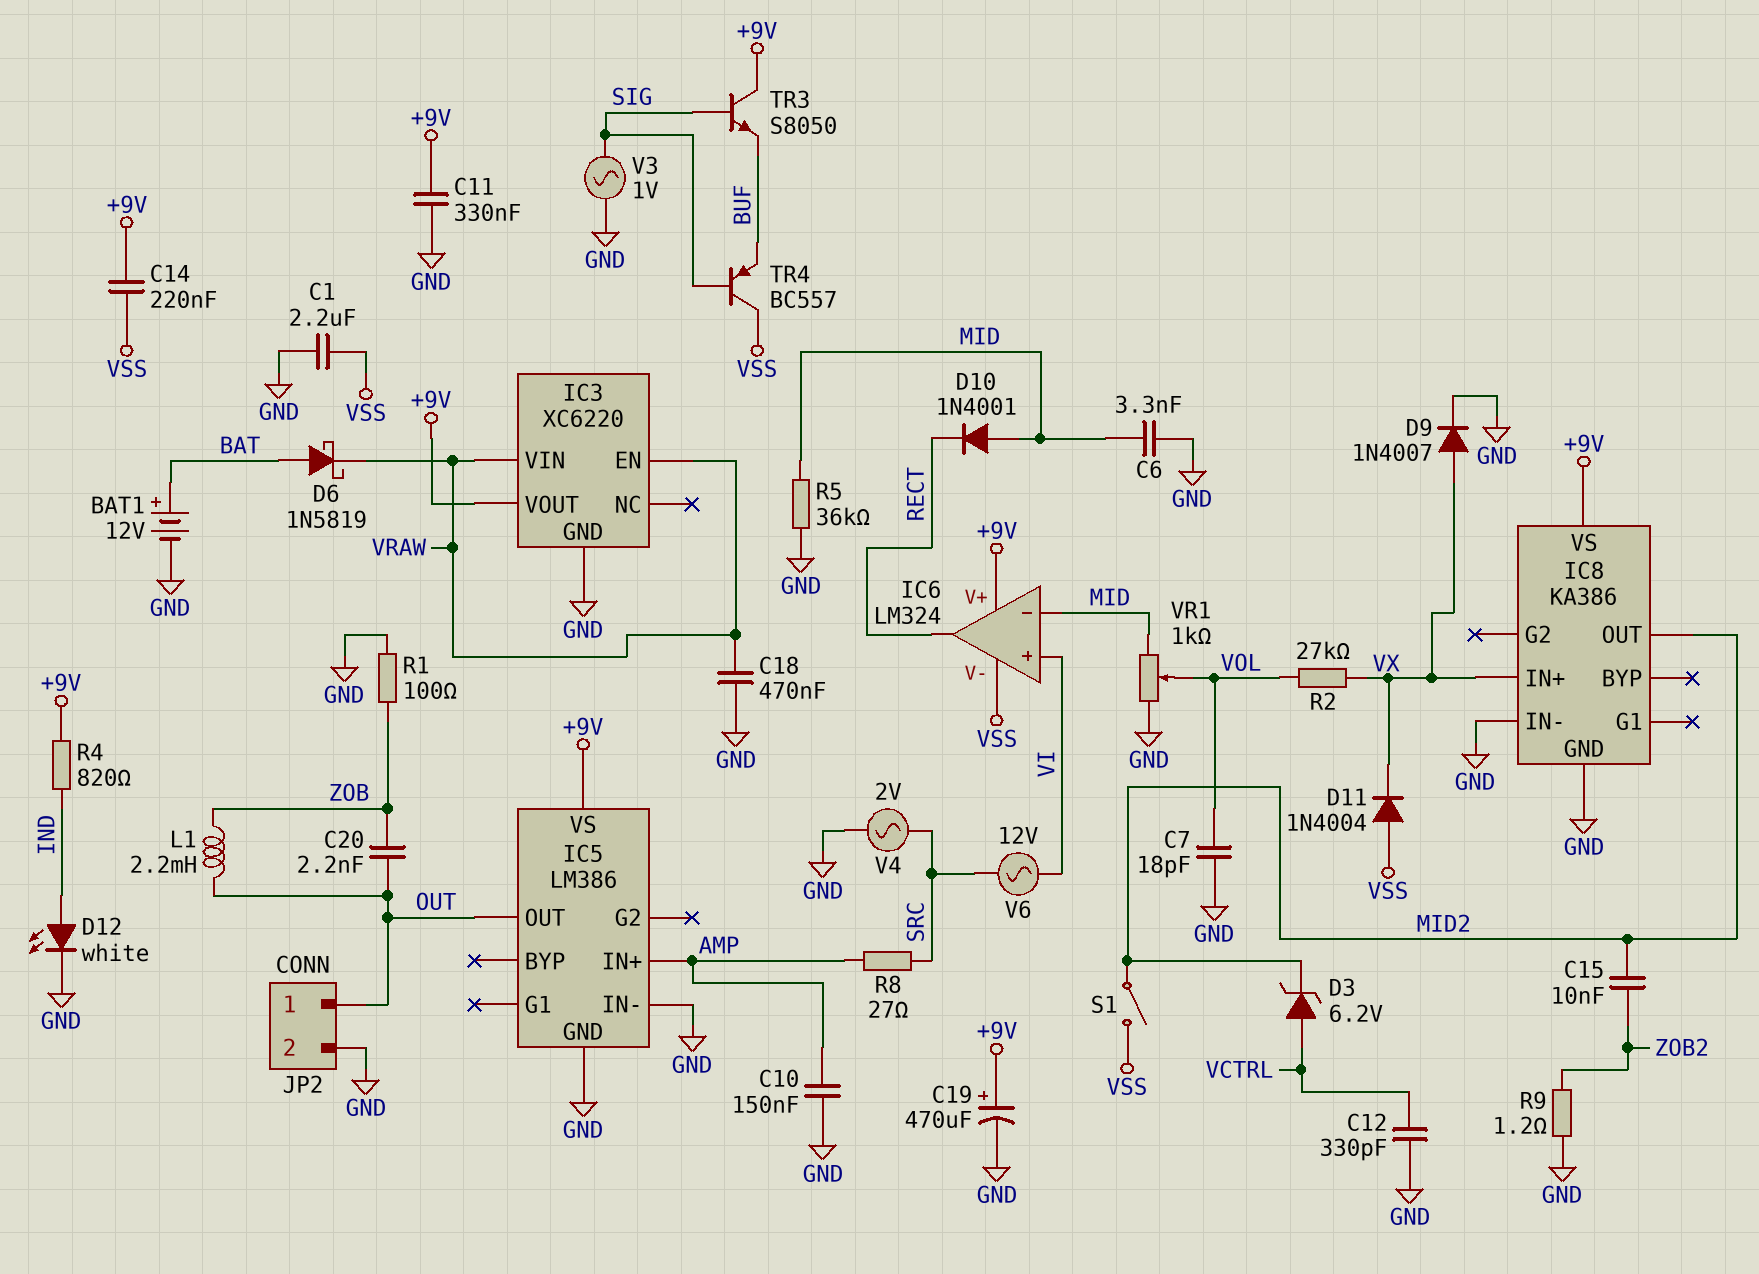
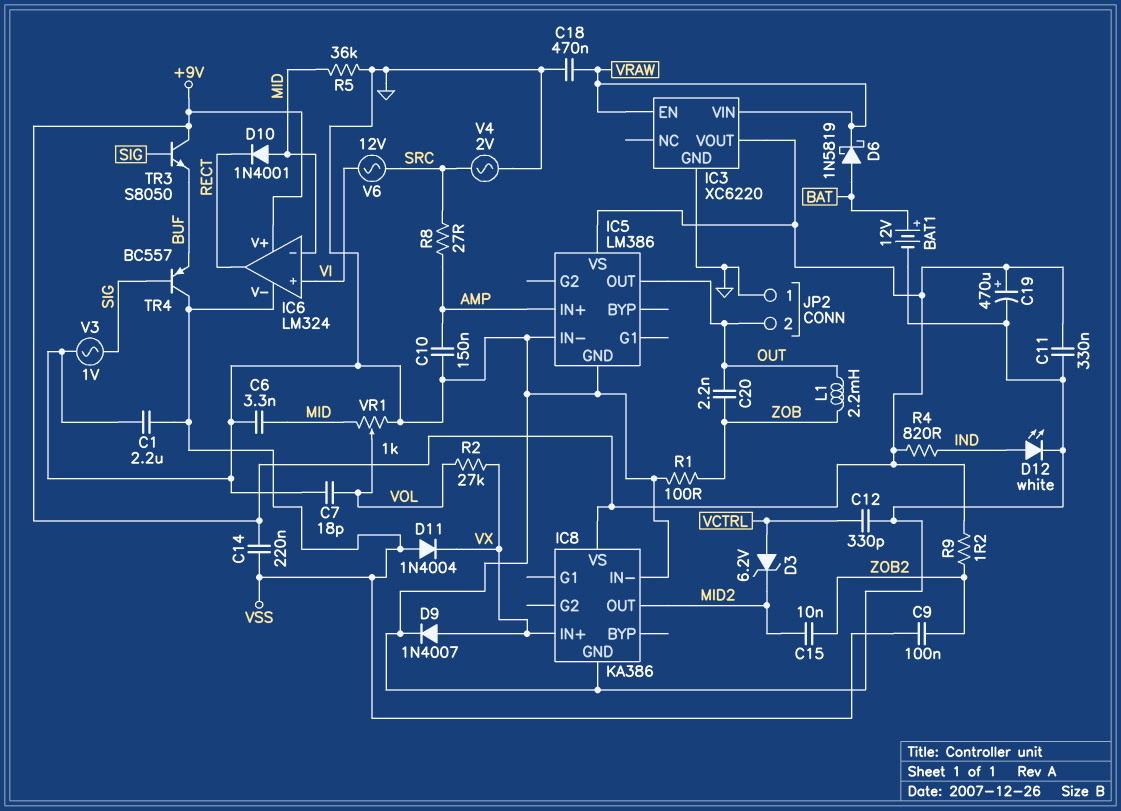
C9: none -> 100nF (VSS, ZOB2)
JP2 pin 1: OUT -> GND
JP2 pin 2: GND -> OUT
R9: 1.2 (GND, ZOB2) -> 1.2 (+9V, ZOB2)
S1: switch (MID2, VSS) -> none

